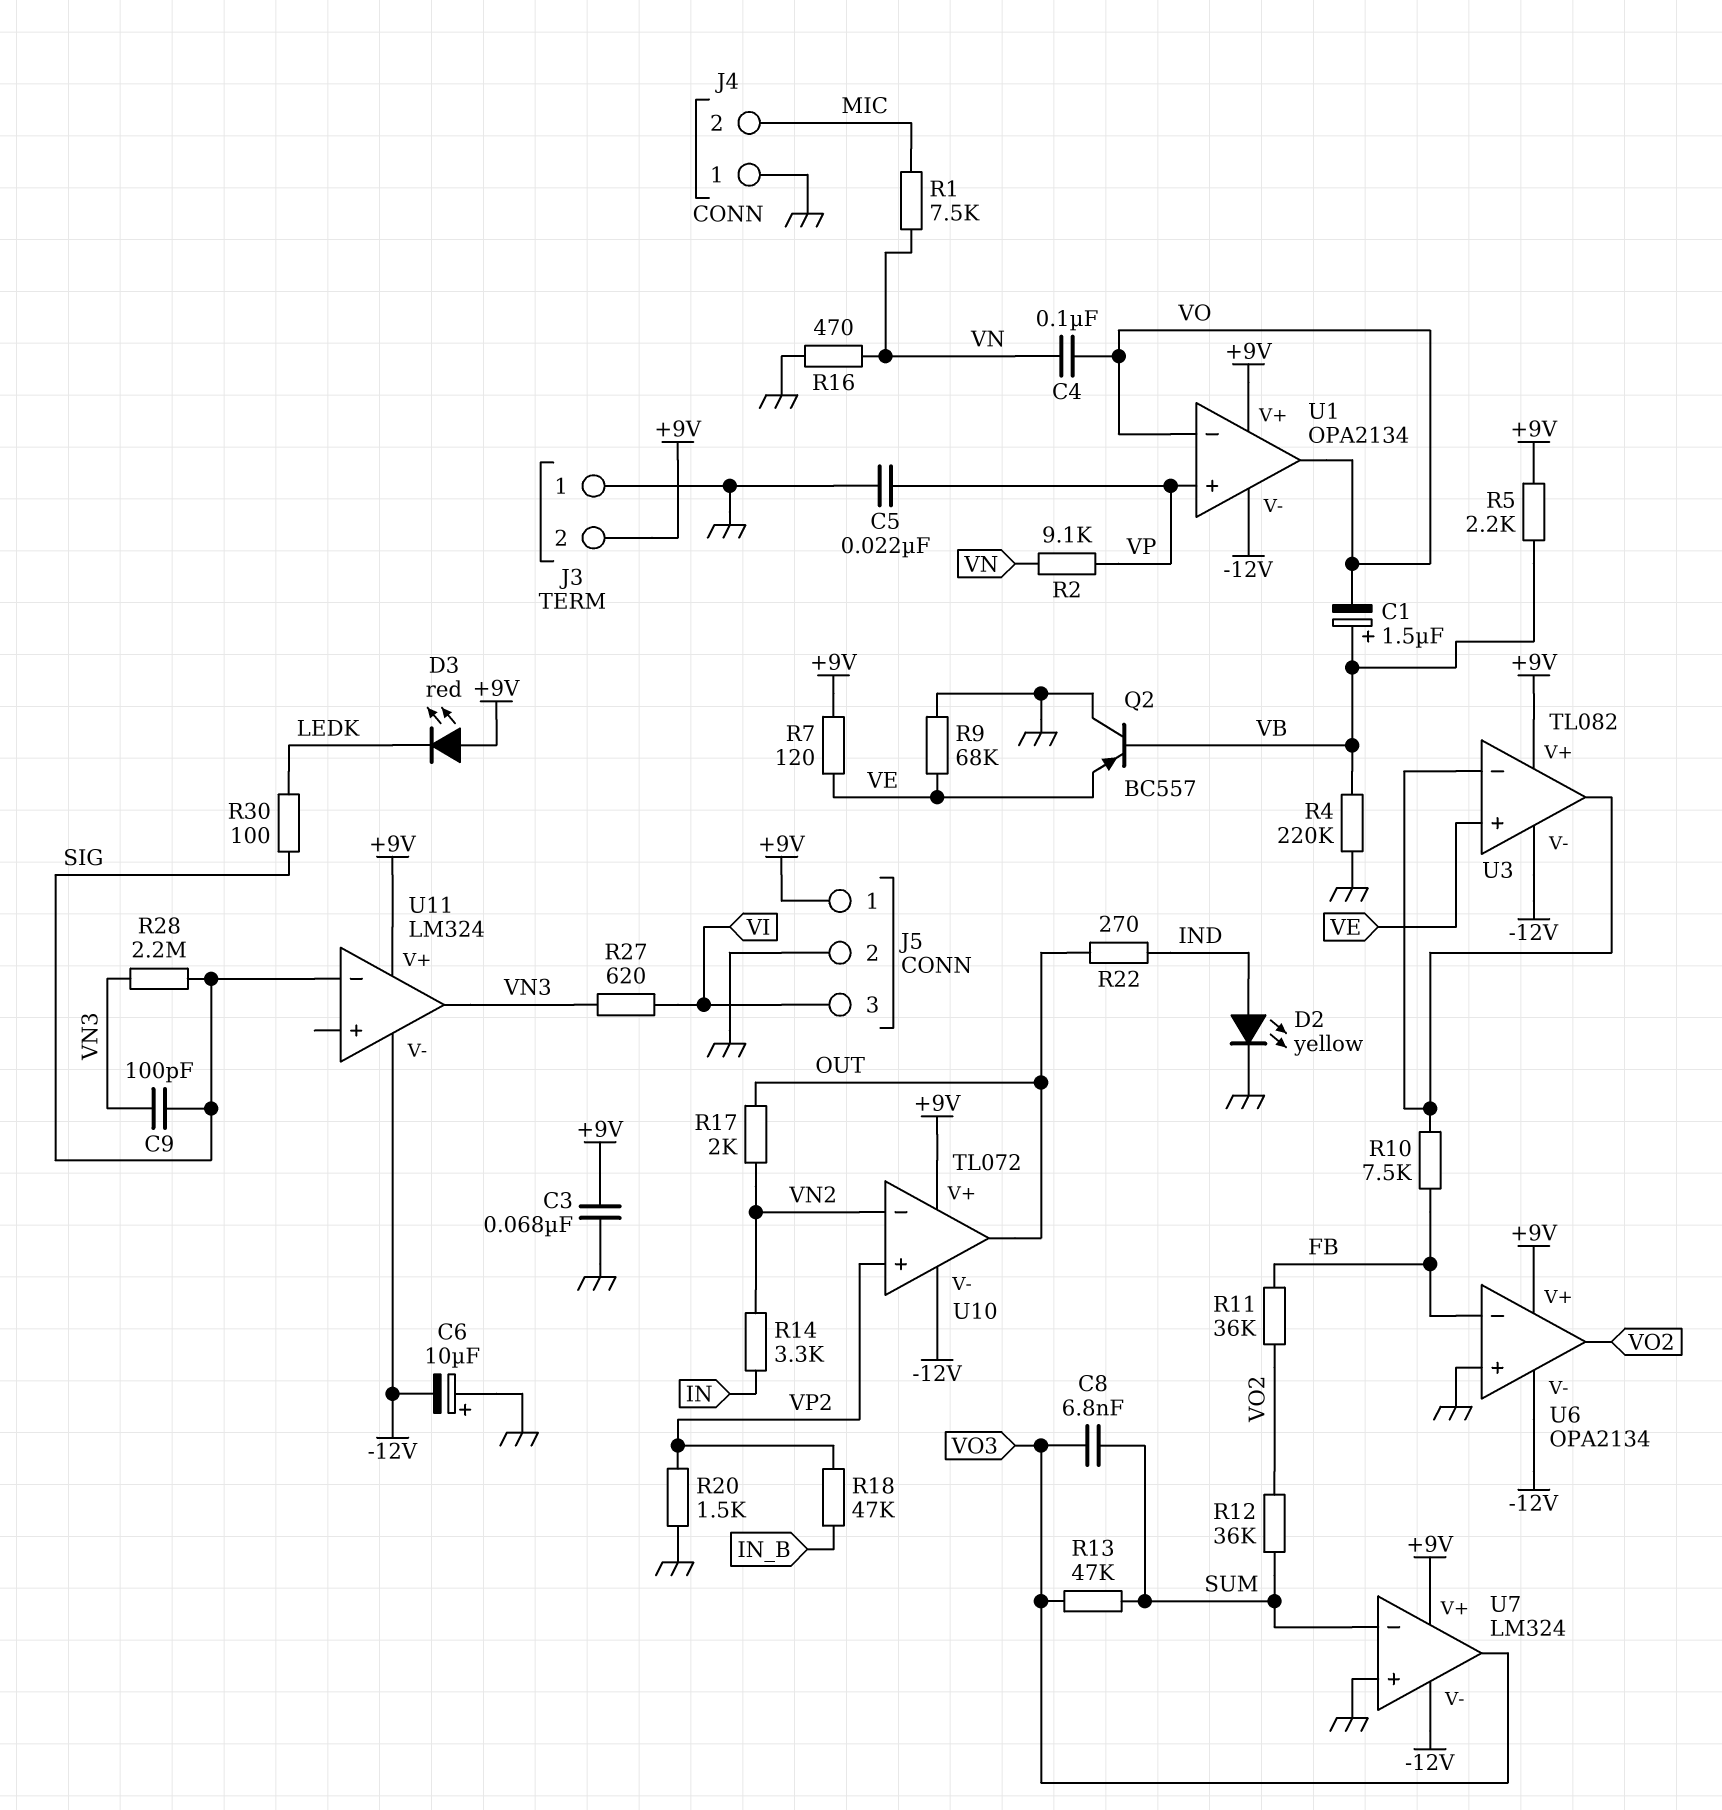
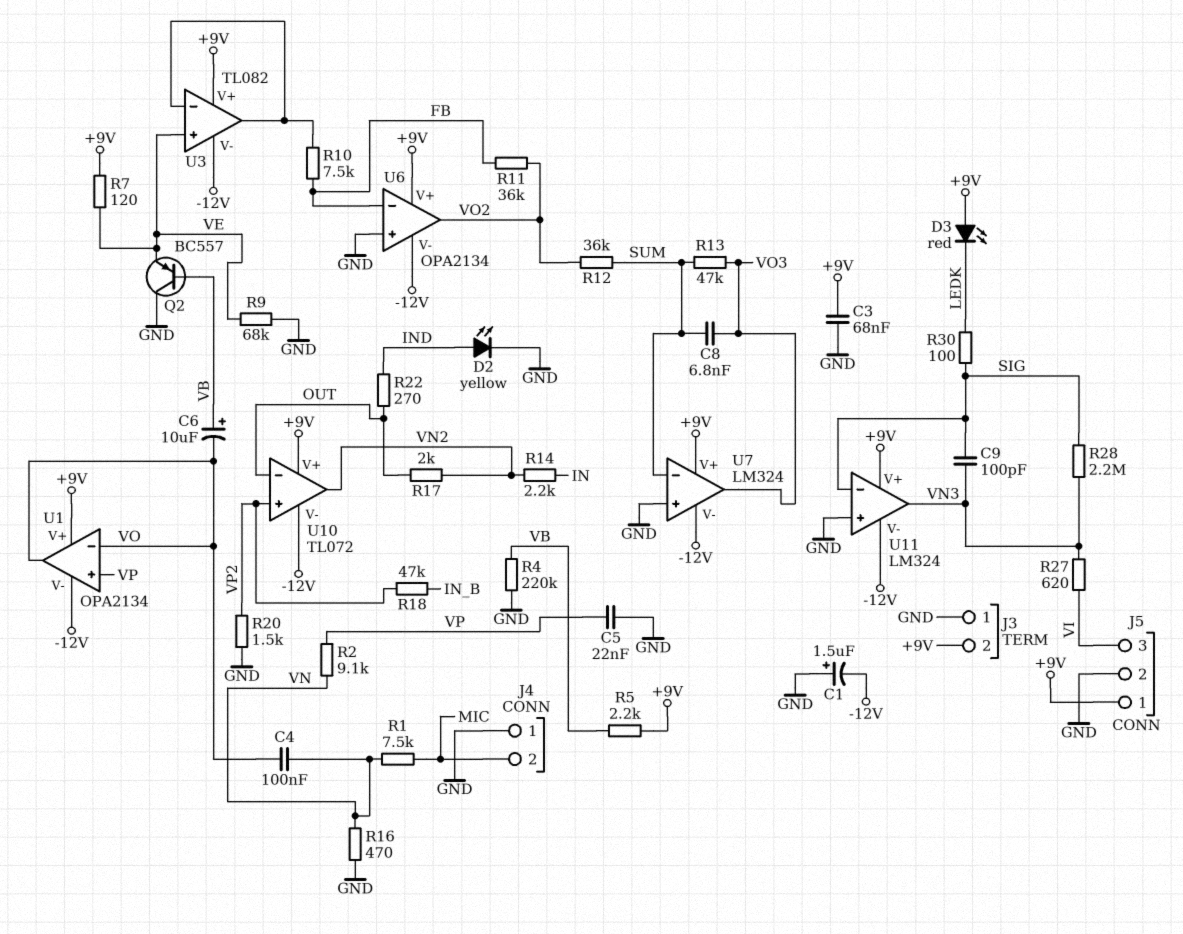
C1: 1.5uF (plus VB, minus VO) -> 1.5uF (plus GND, minus -12V)
C6: 10uF (plus GND, minus -12V) -> 10uF (plus VB, minus VO)
R14: 3.3k (IN, VN2) -> 2.2k (IN, VN2)
U10 pin in-: VN2 -> OUT
U10 pin out: OUT -> VN2
U11 pin in+: none -> GND

